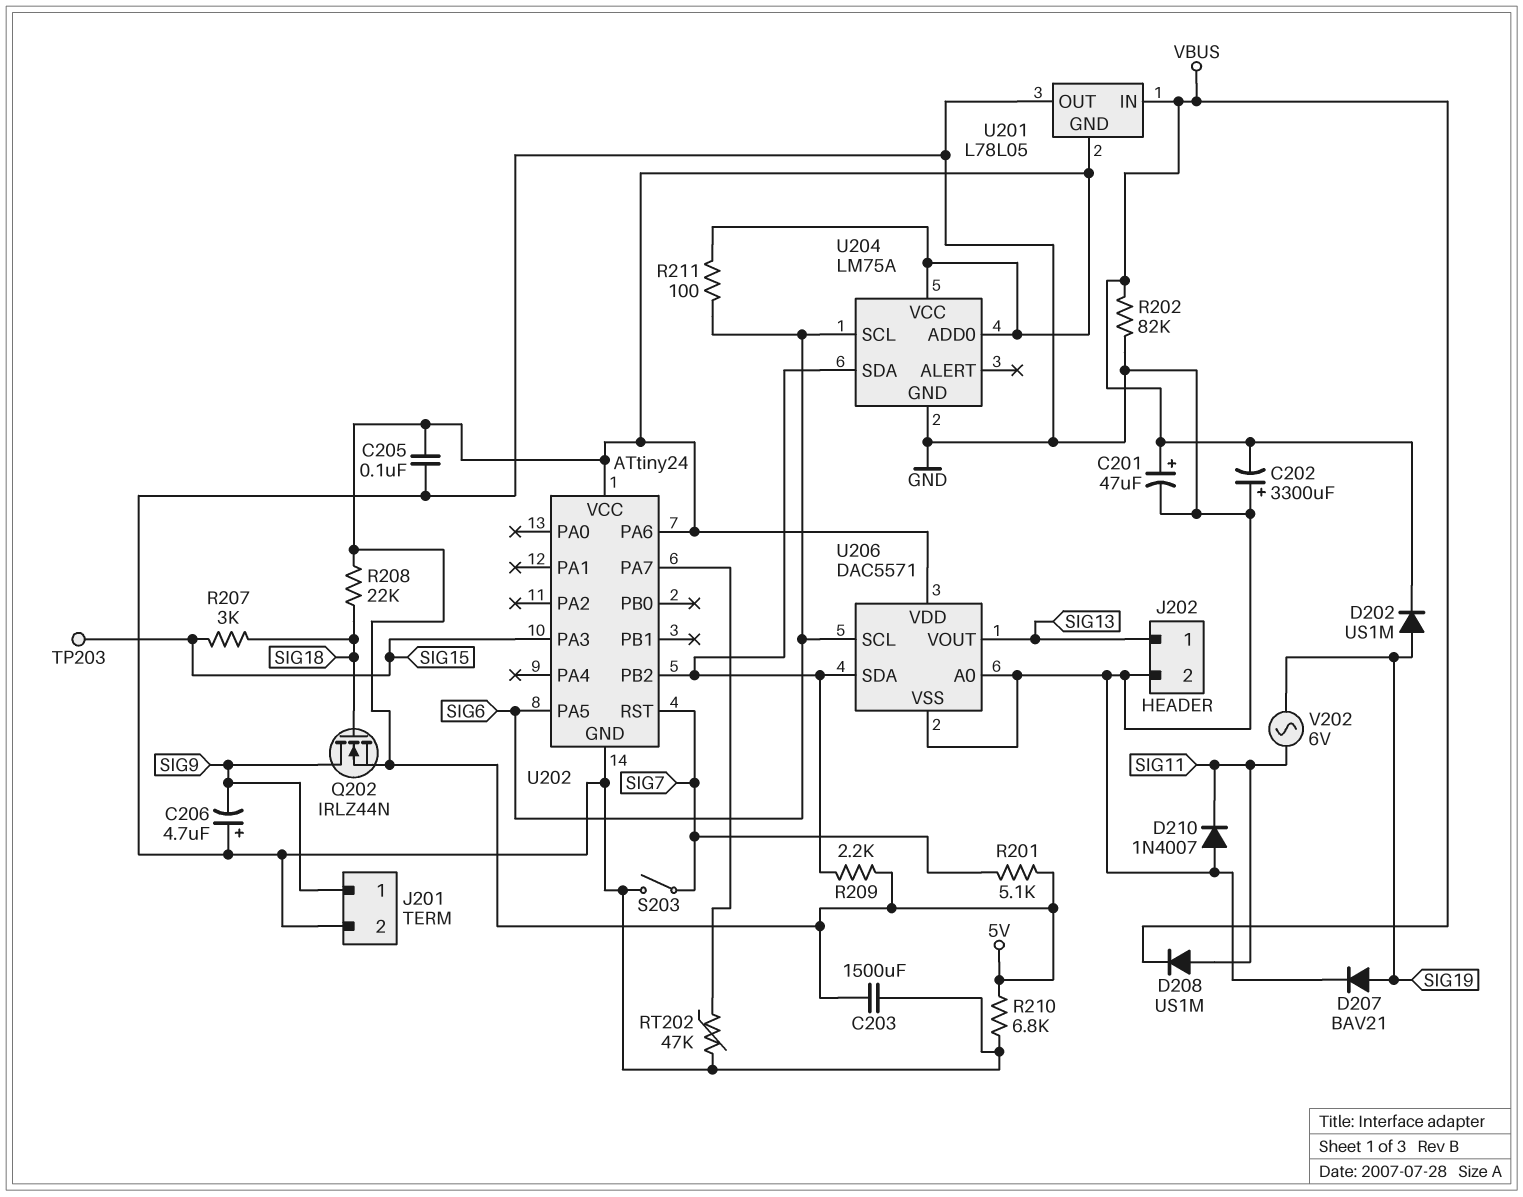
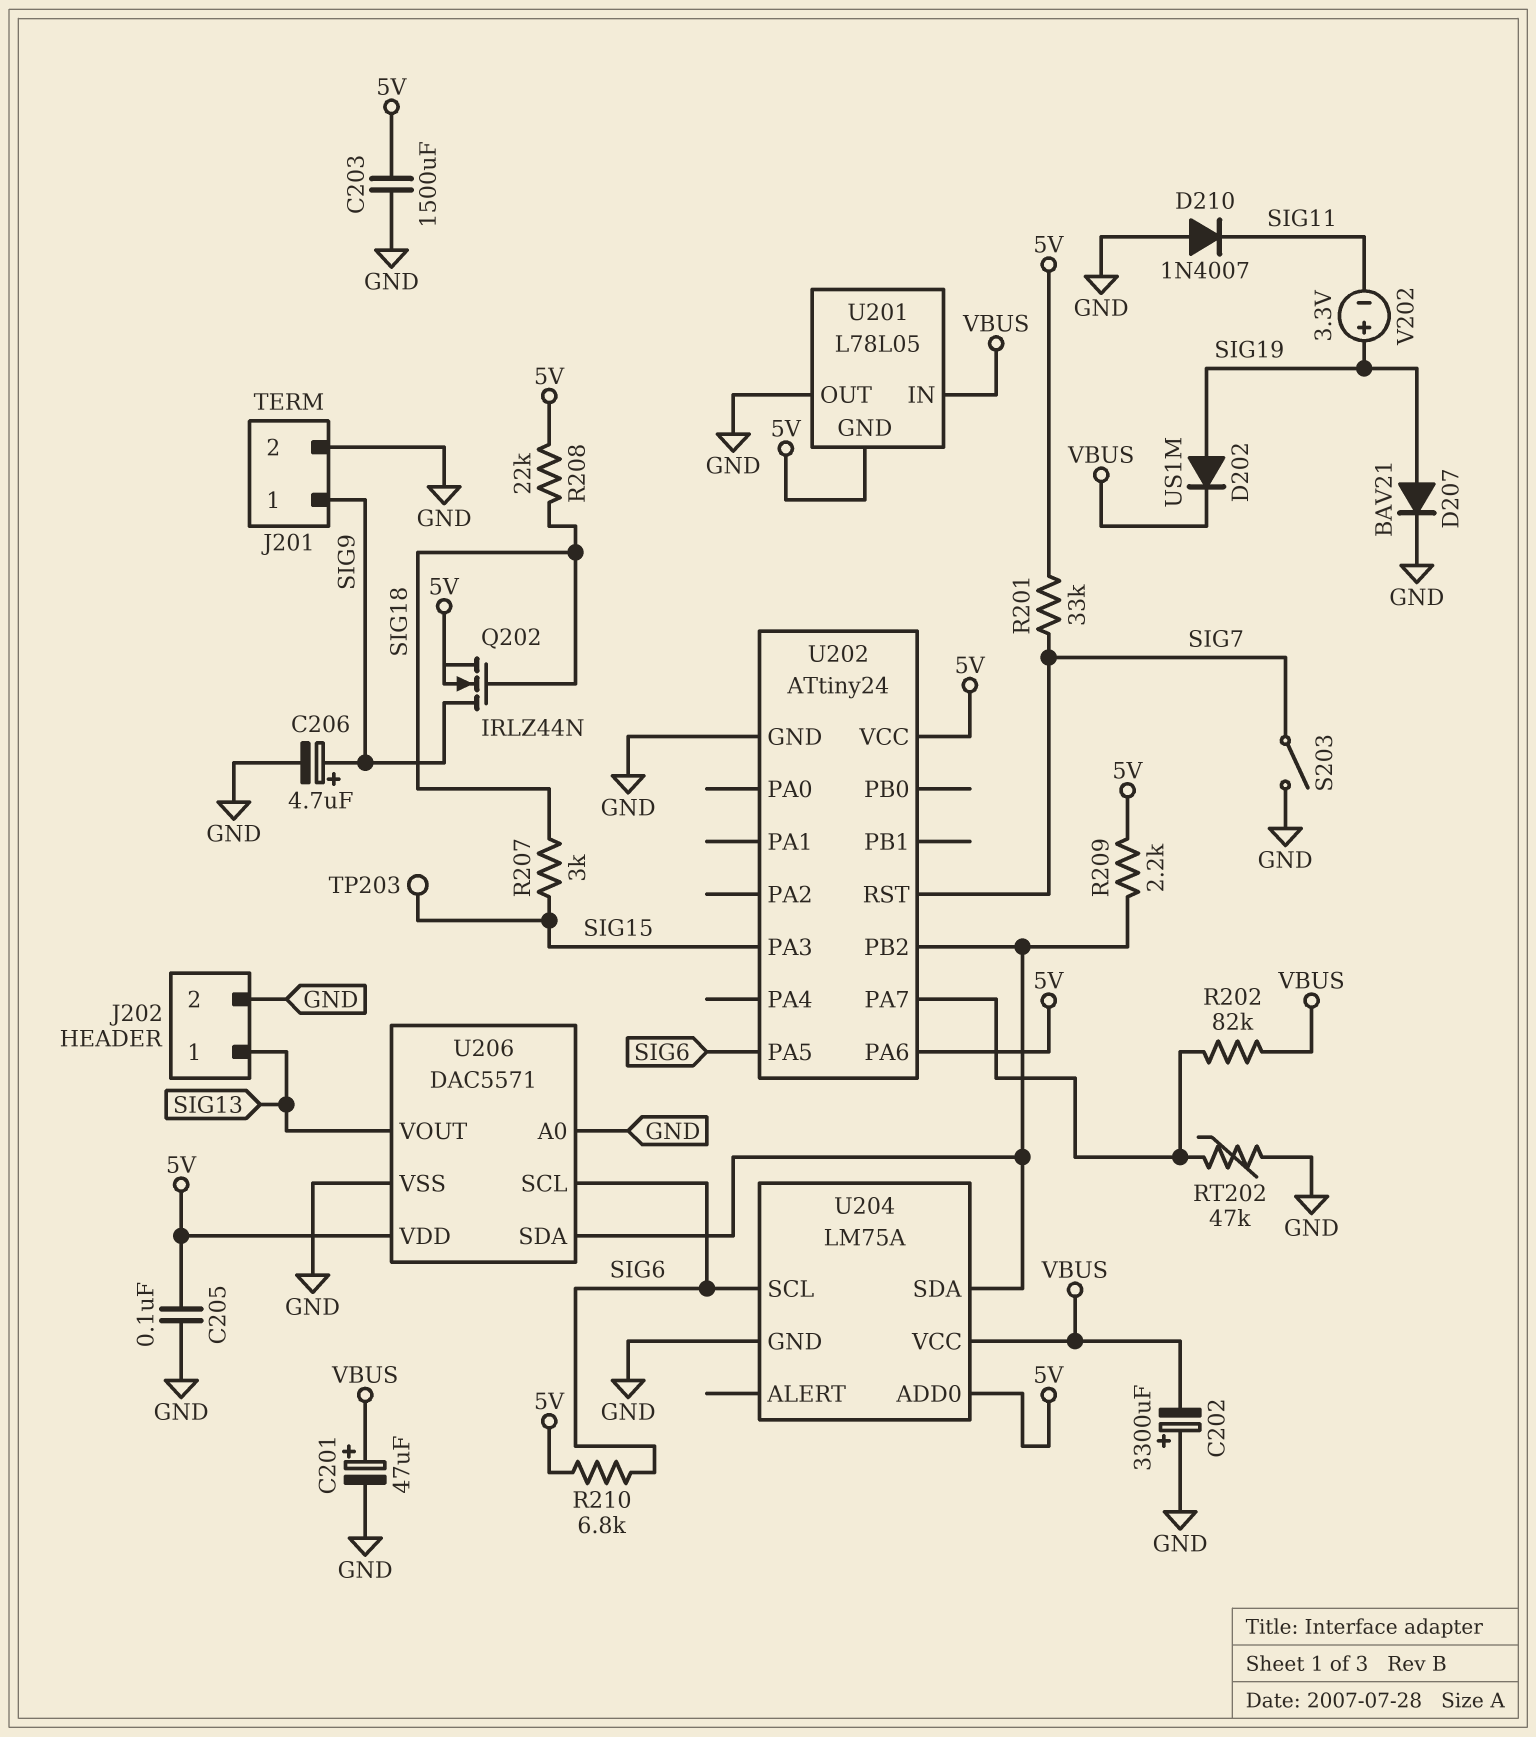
C206: 4.7uF (plus GND, minus SIG9) -> 4.7uF (plus SIG9, minus GND)
D208: diode US1M (A SIG11, K VBUS) -> none
R201: 5.1k (5V, SIG7) -> 33k (5V, SIG7)
R202: 82k (GND, VBUS) -> 82k (U202/PA7, VBUS)
R210: 6.8k (5V, GND) -> 6.8k (5V, SIG6)
R211: 100 (5V, SIG6) -> none
U204 pin VCC: 5V -> VBUS
V202: AC 6V (SIG11, SIG19) -> 3.3V (plus SIG19, minus SIG11)

